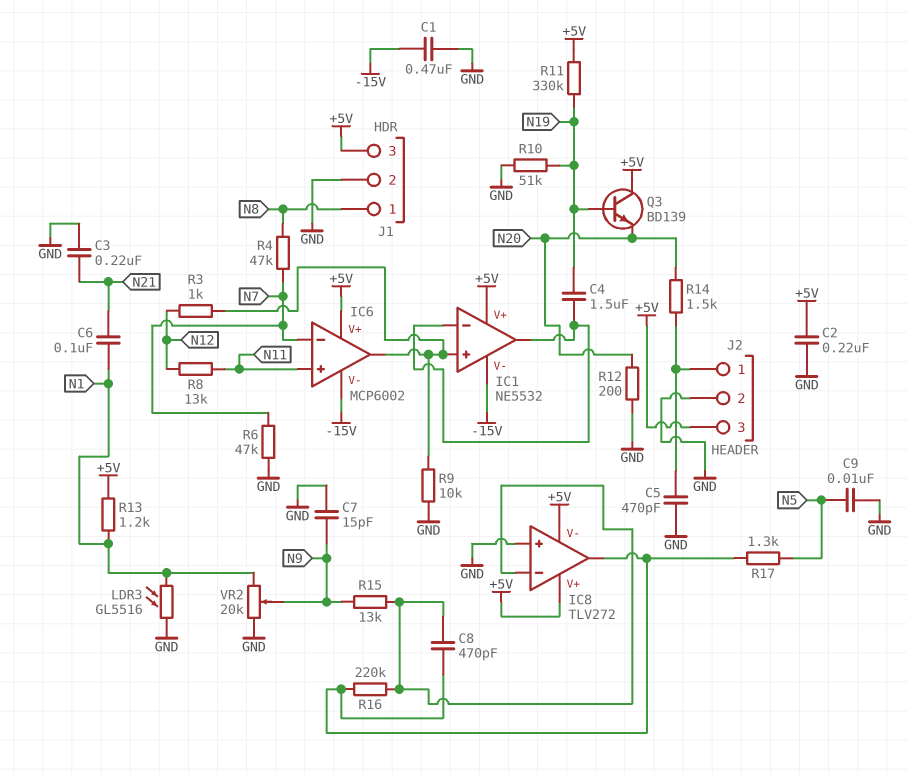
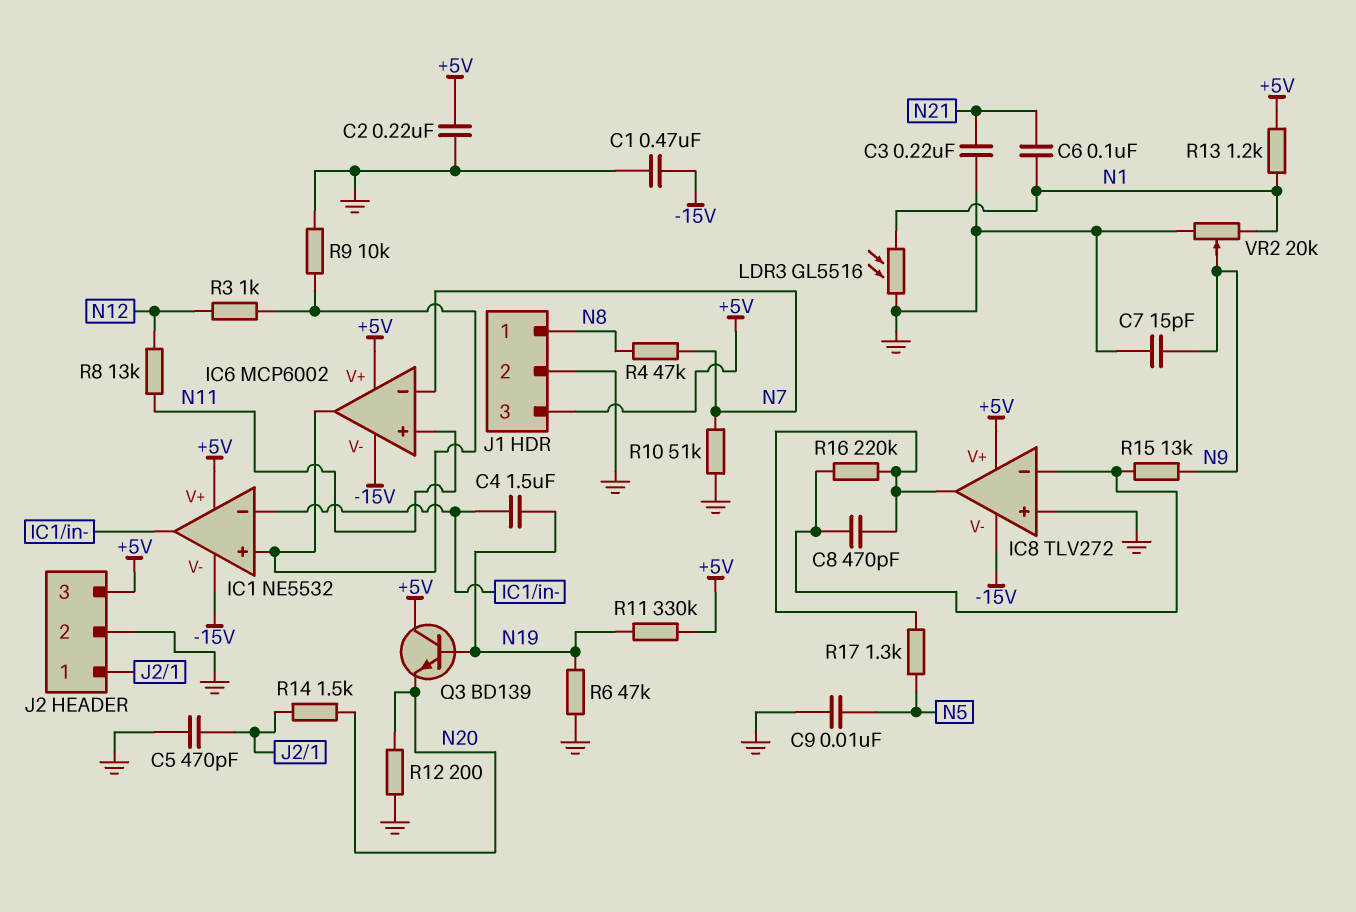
IC8 pin V-: +5V -> -15V
R6: 47k (GND, N7) -> 47k (GND, N19)
R10: 51k (GND, N19) -> 51k (GND, N7)

